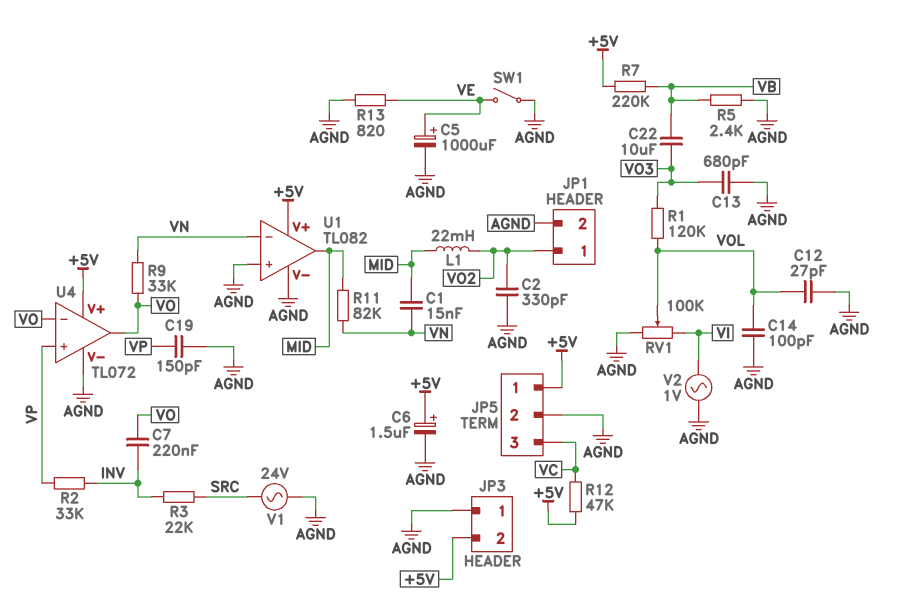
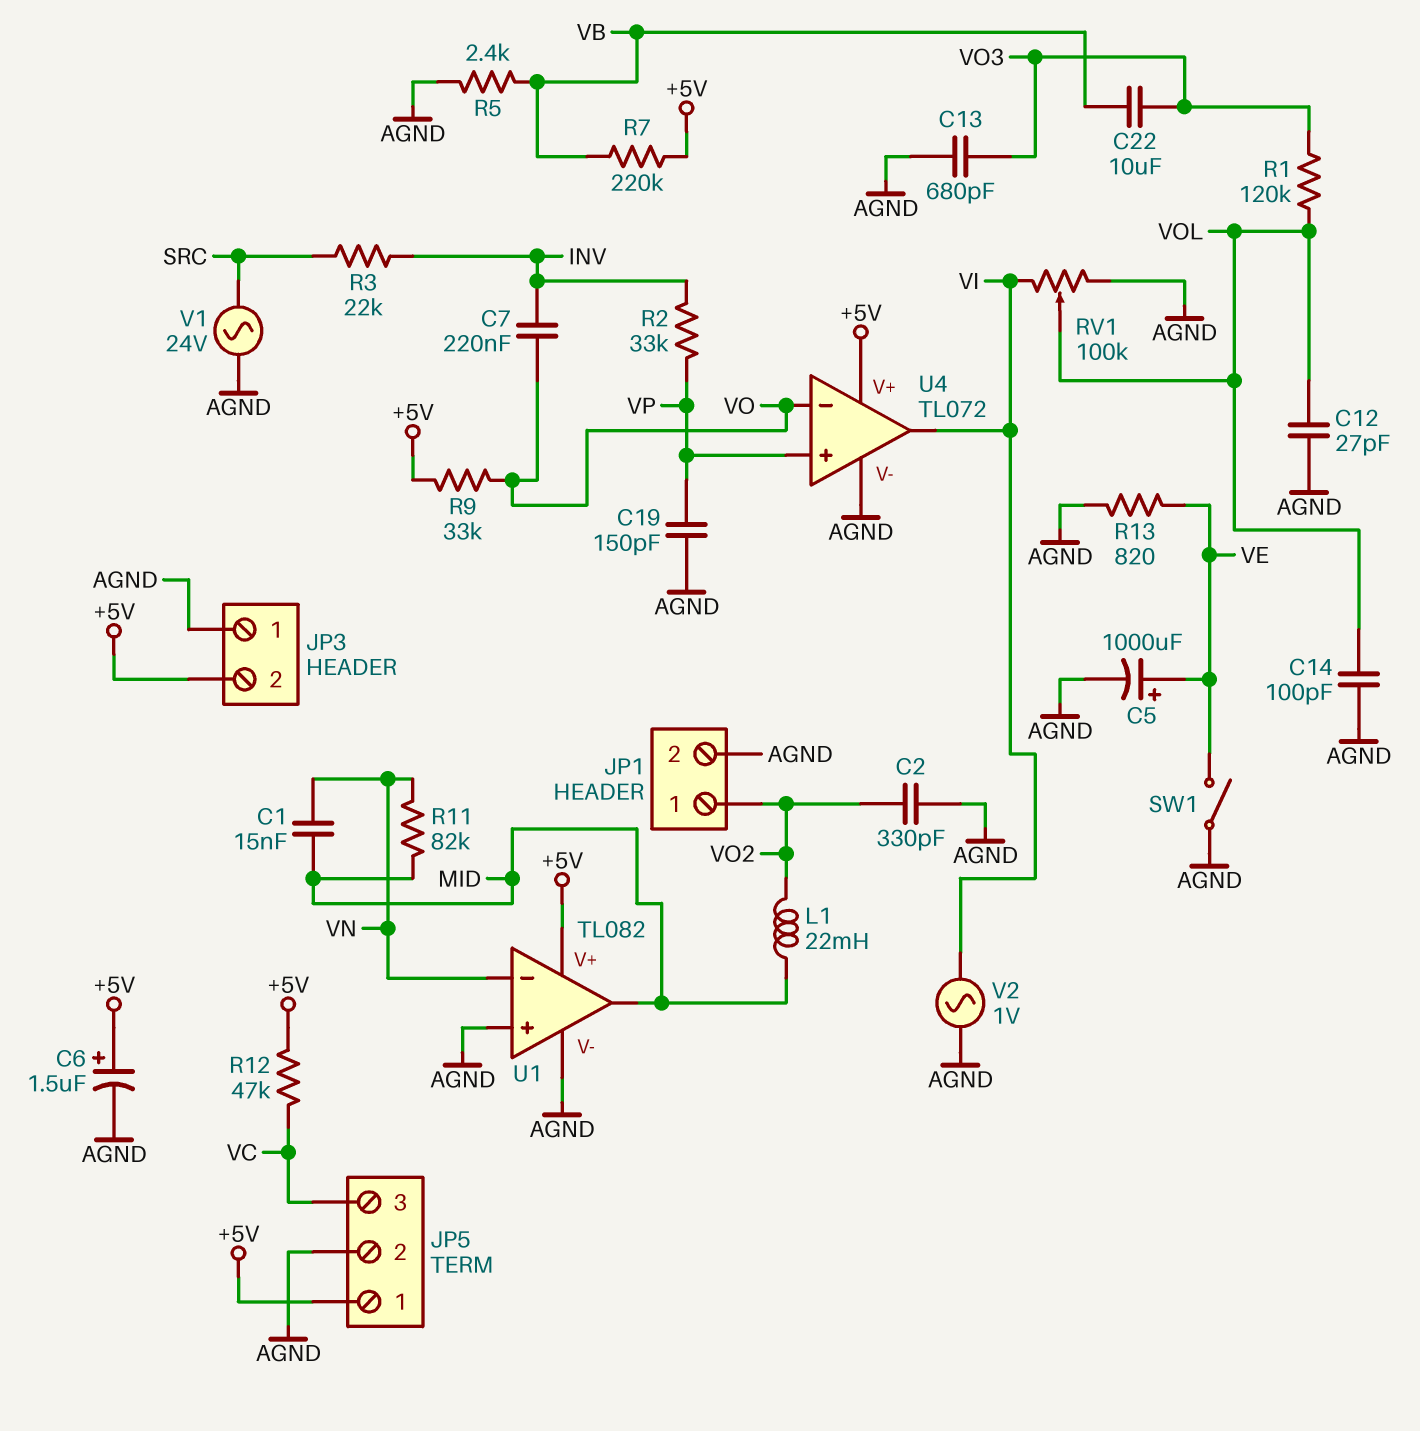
R9: 33k (VN, VO) -> 33k (+5V, VO)
U4 pin out: VO -> VI

